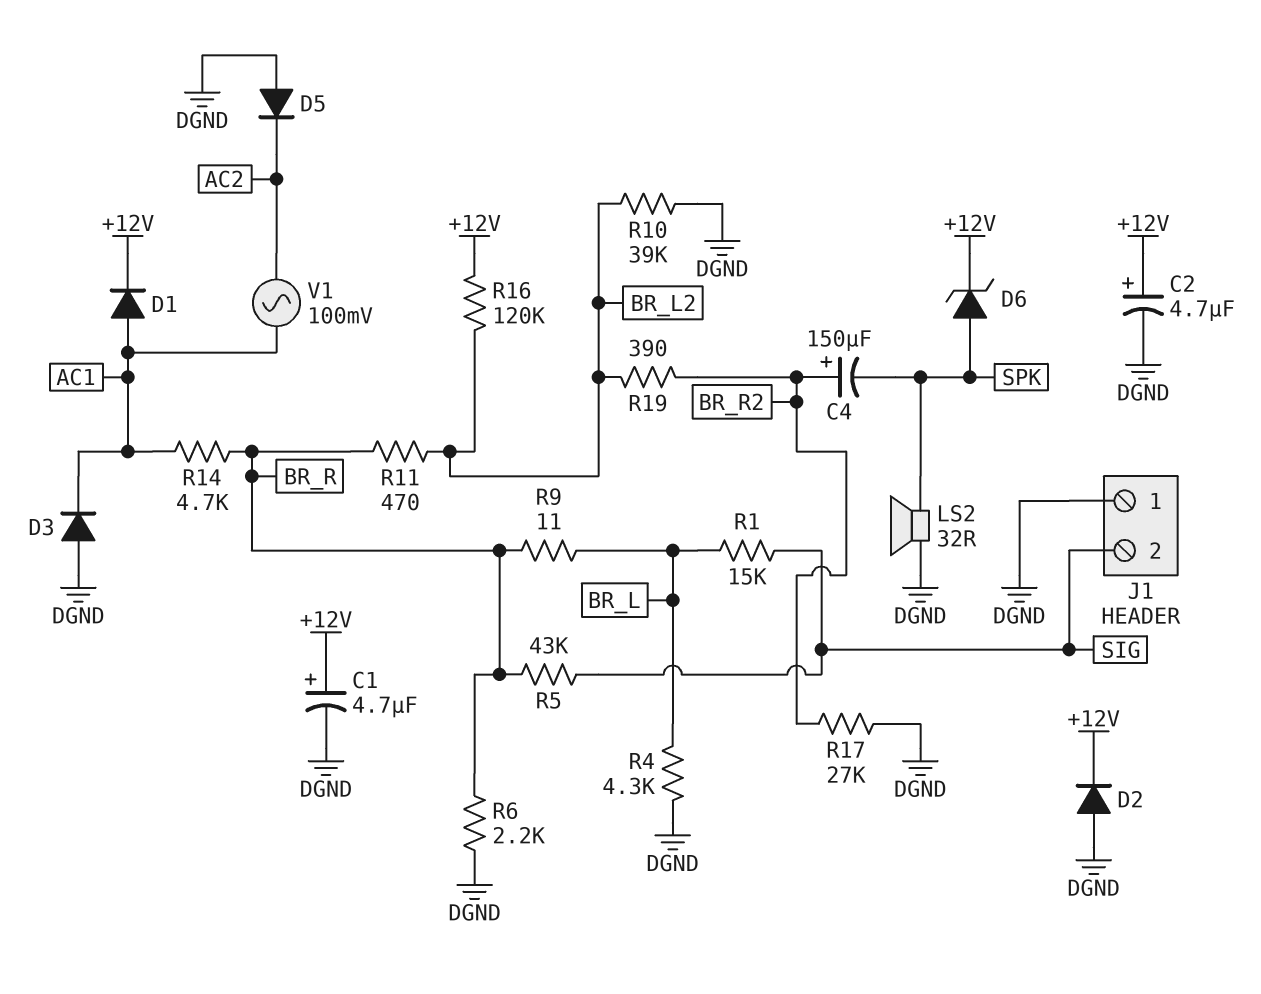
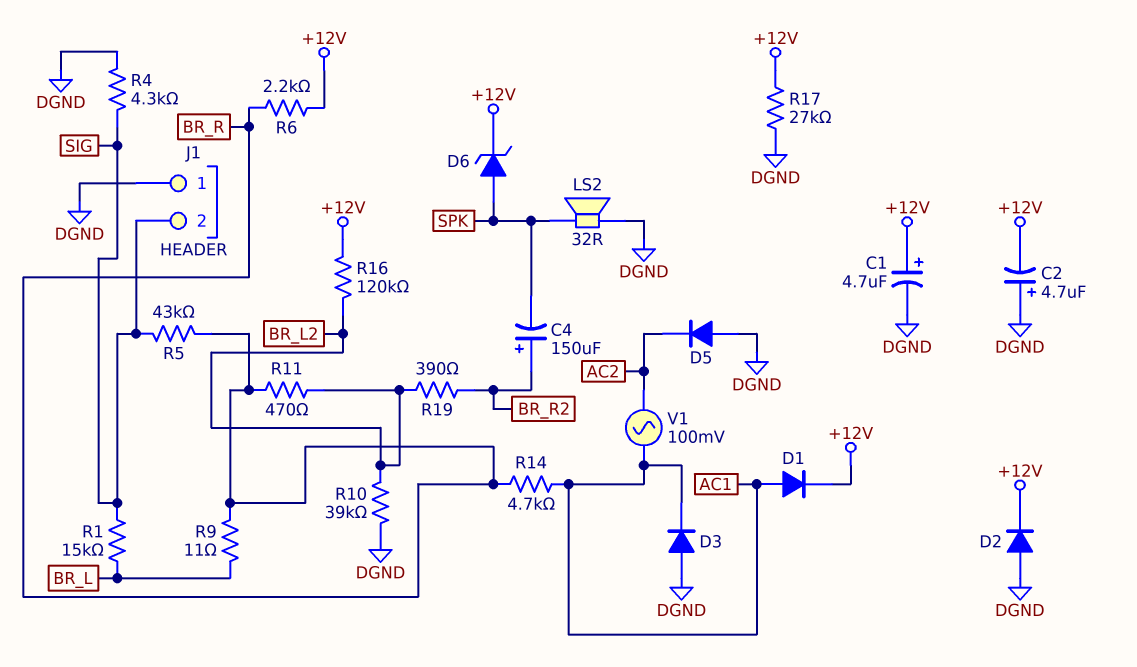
C2: 4.7uF (plus +12V, minus DGND) -> 4.7uF (plus DGND, minus +12V)
R4: 4.3k (BR_L, DGND) -> 4.3k (DGND, SIG)
R6: 2.2k (BR_R, DGND) -> 2.2k (+12V, BR_R)
R17: 27k (BR_R2, DGND) -> 27k (+12V, DGND)

